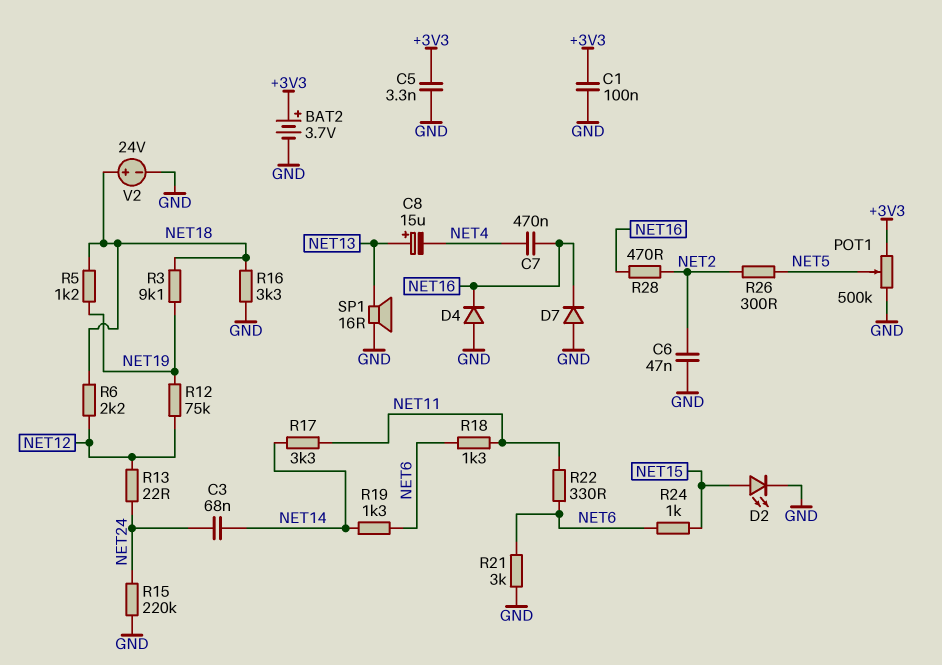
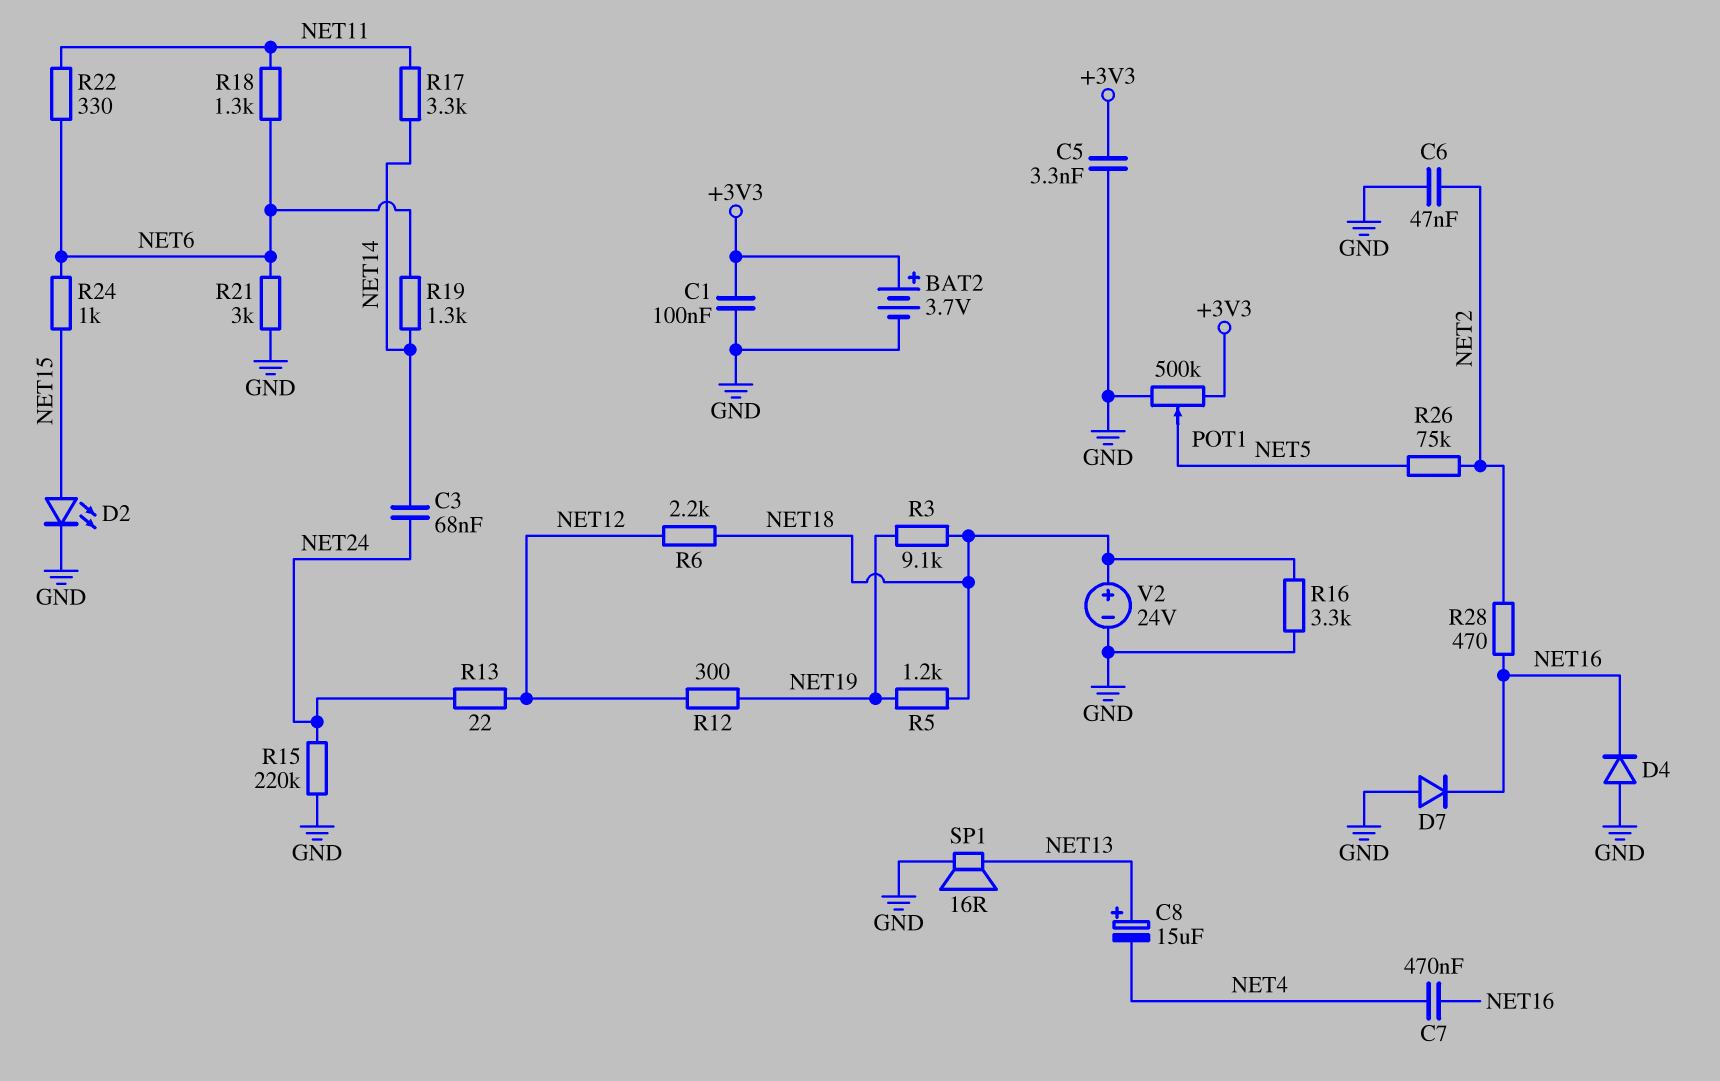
R12: 75k (NET12, NET19) -> 300 (NET12, NET19)
R26: 300 (NET2, NET5) -> 75k (NET2, NET5)

